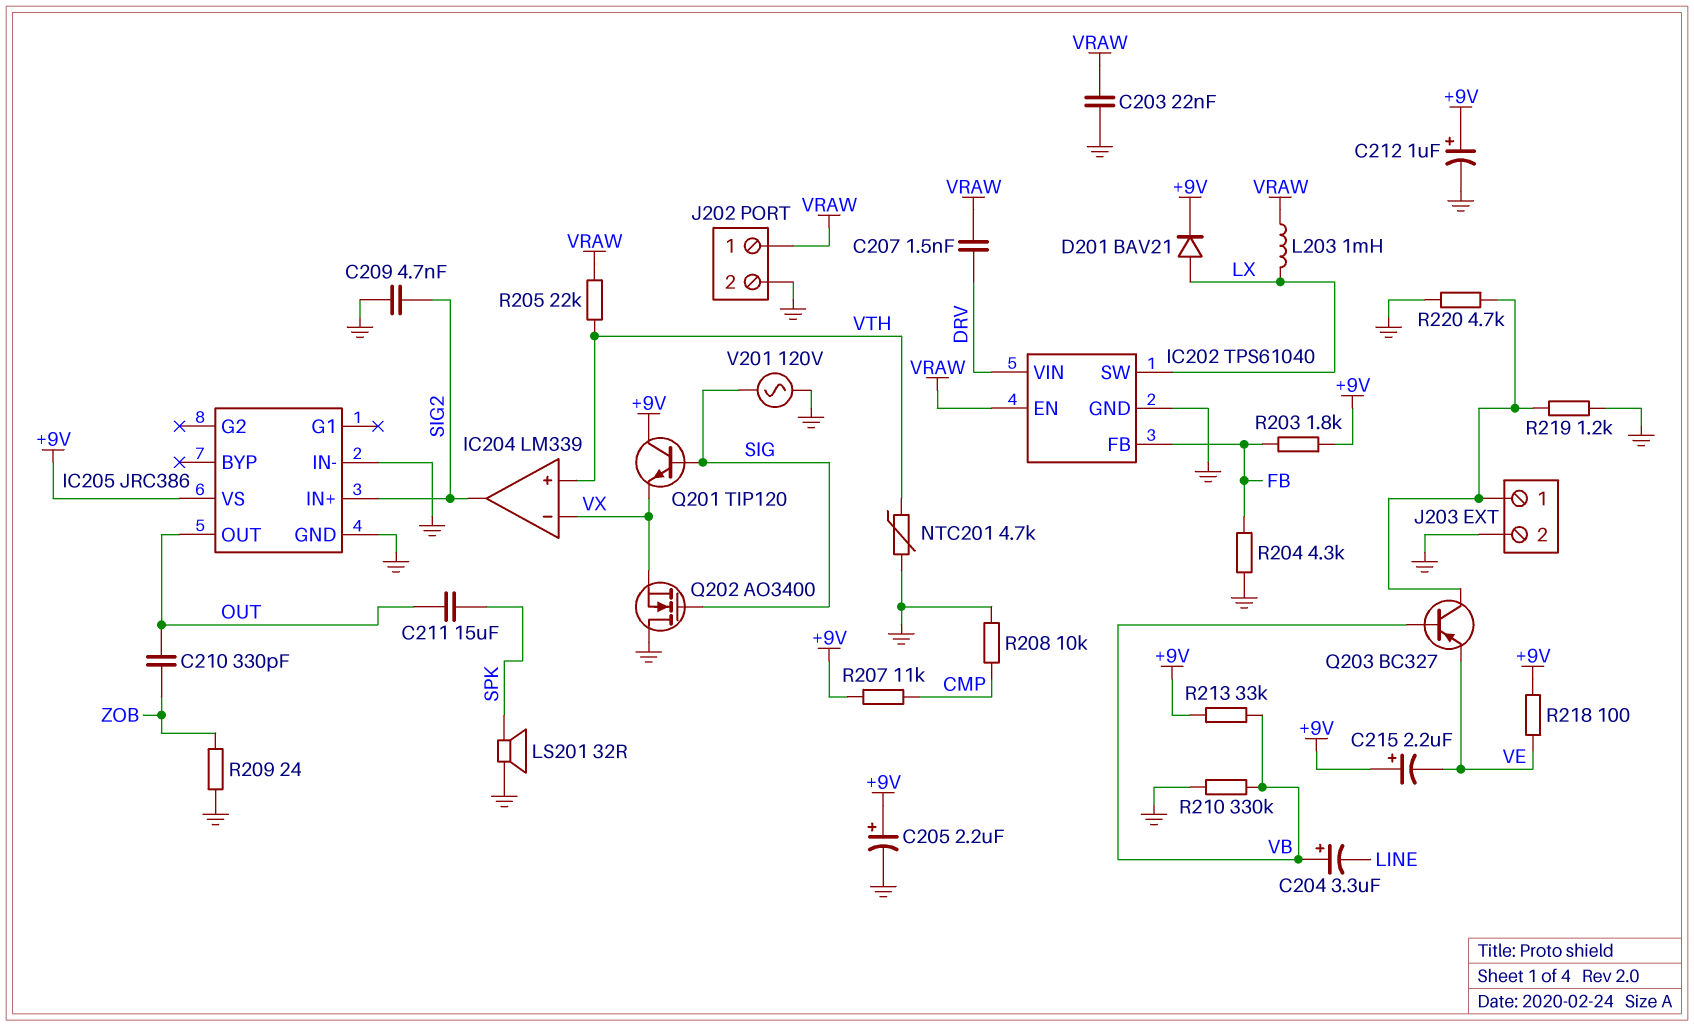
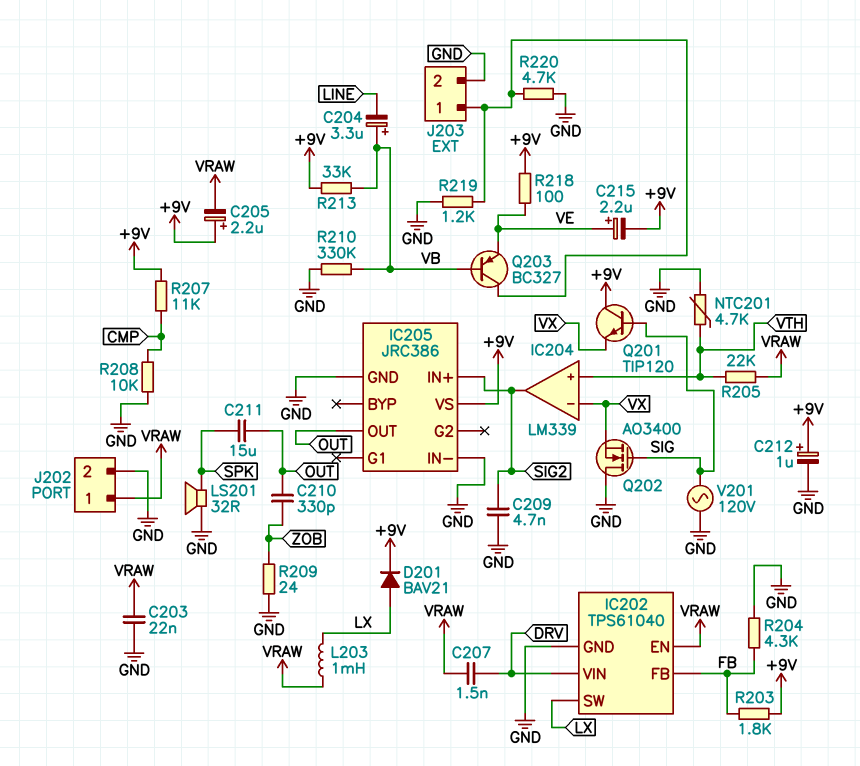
C205: 2.2uF (plus +9V, minus GND) -> 2.2uF (plus +9V, minus VRAW)
C215: 2.2uF (plus +9V, minus VE) -> 2.2uF (plus VE, minus +9V)

